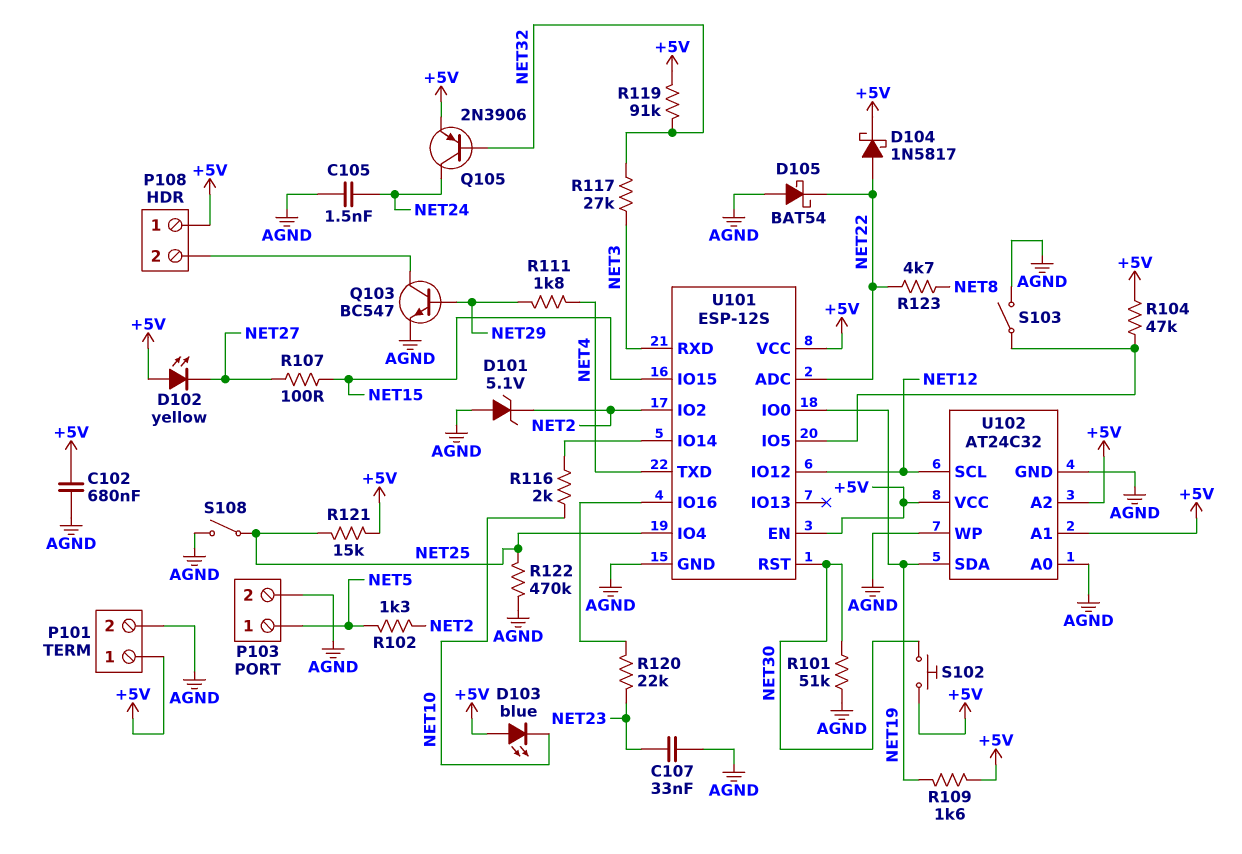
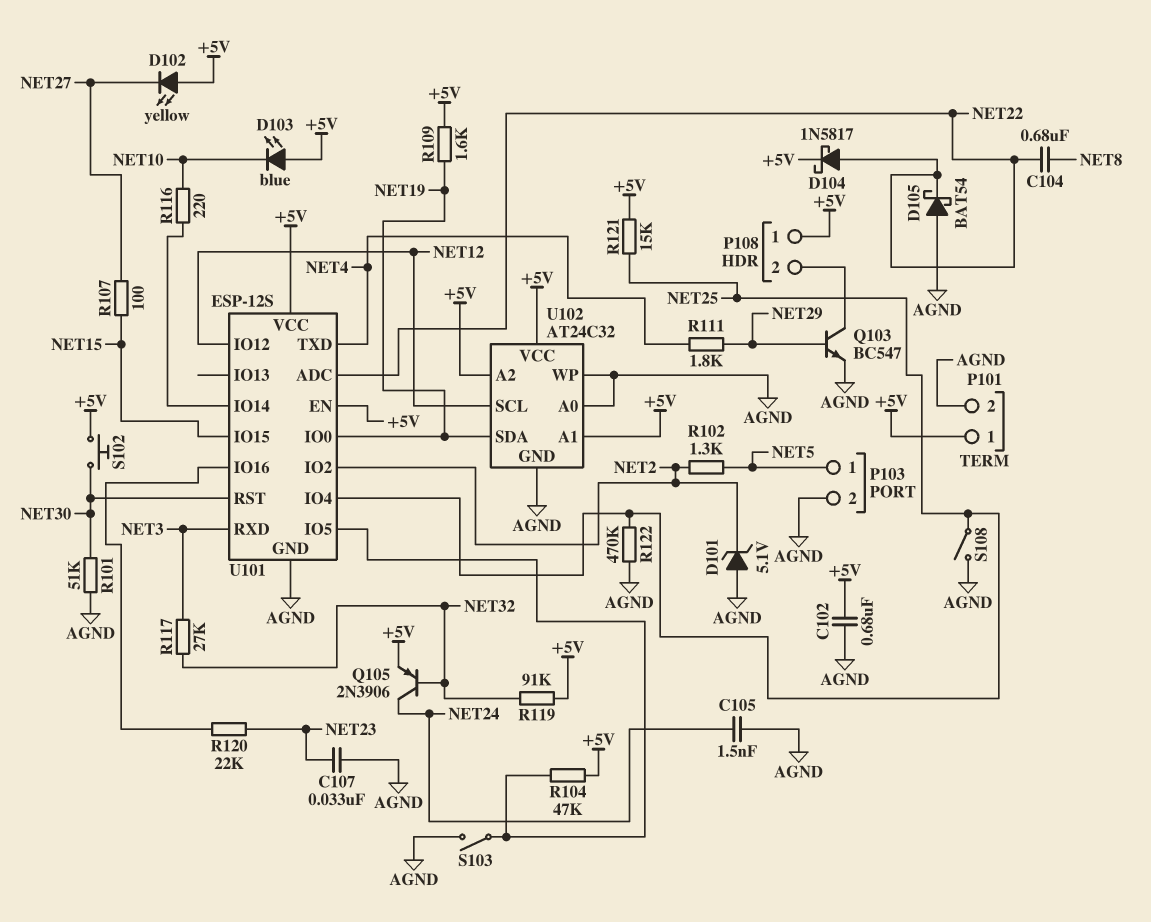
C104: none -> 680nF (NET8, NET22)
R116: 2k (NET10, U101/IO14) -> 220 (NET10, U101/IO14)
R123: 4.7k (NET8, NET22) -> none

